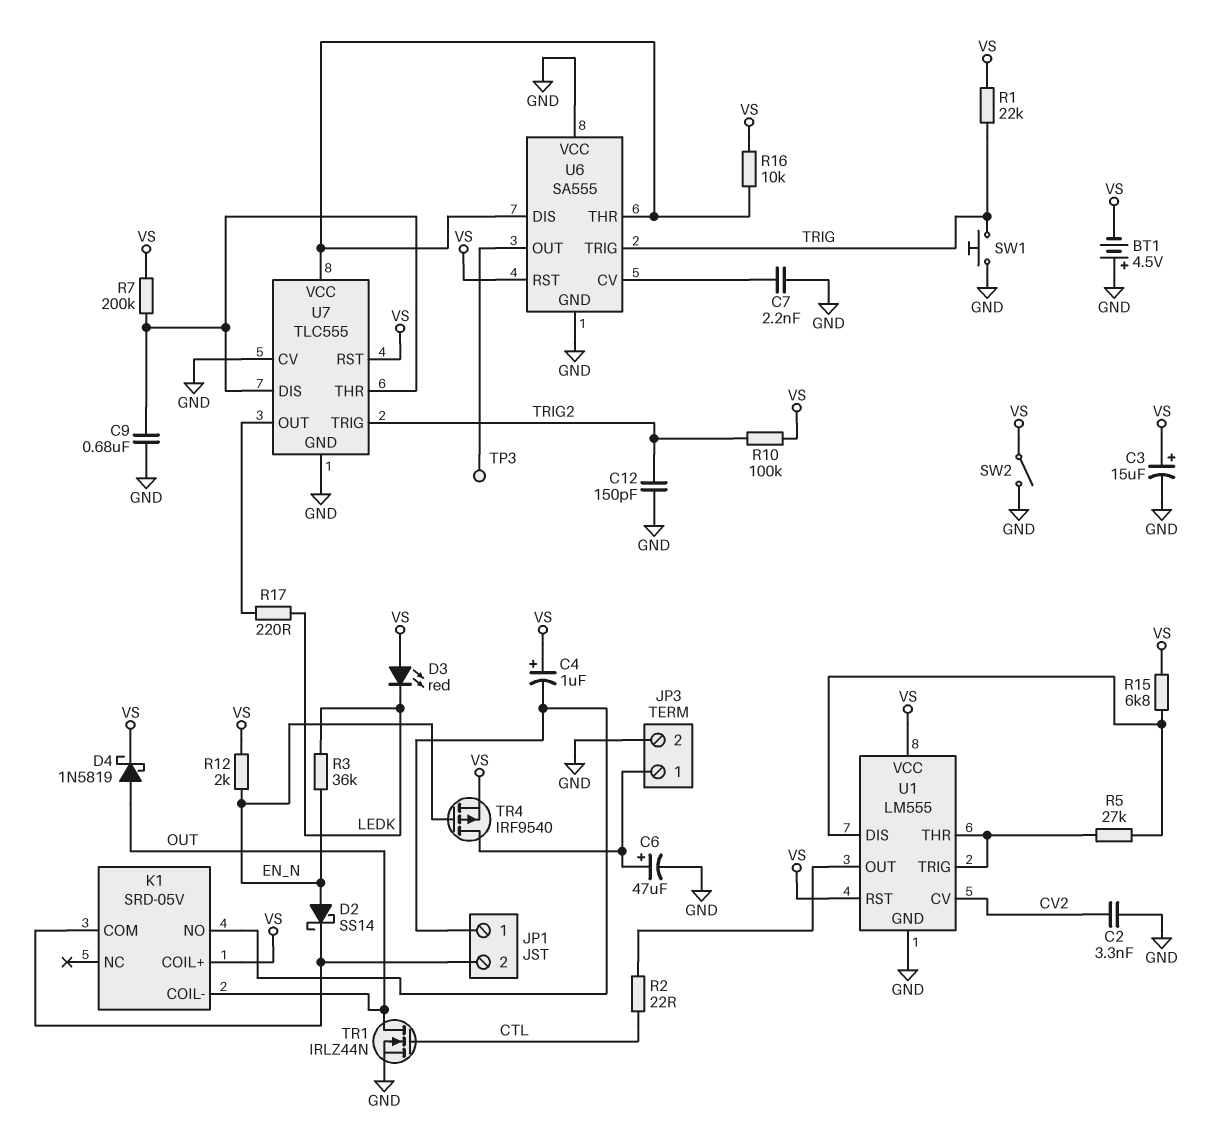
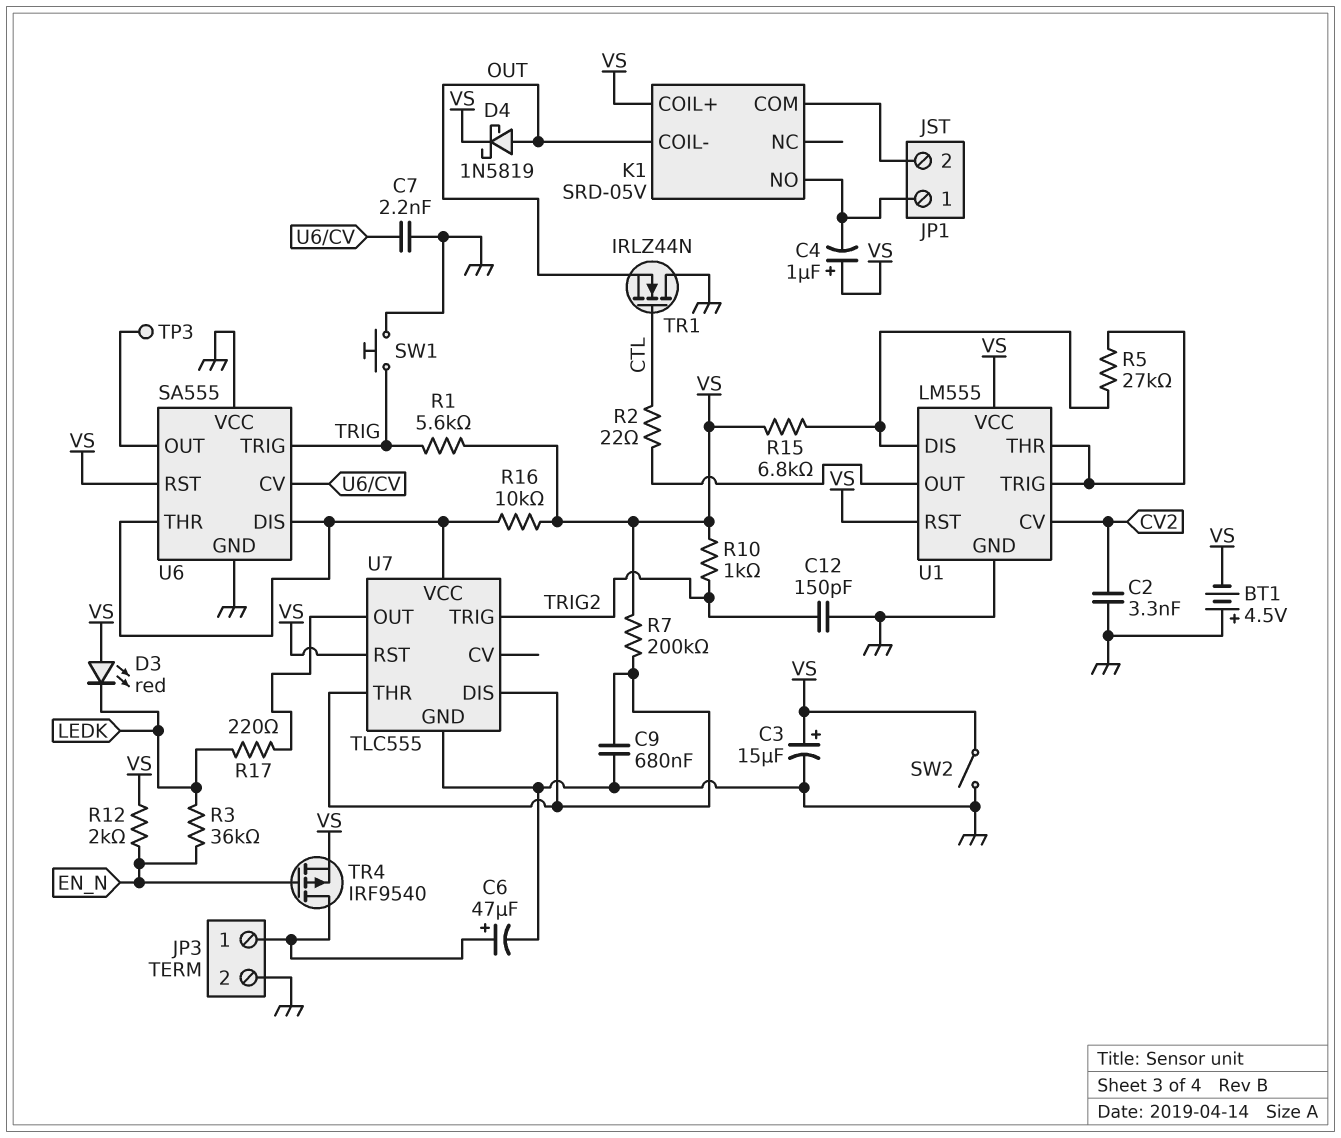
D2: schottky SS14 (A EN_N, K JP1/2) -> none
R1: 22k (TRIG, VS) -> 5.6k (TRIG, VS)
R10: 100k (TRIG2, VS) -> 1k (TRIG2, VS)
TR1: NMOS IRLZ44N (G CTL, D OUT, S GND) -> NMOS IRLZ44N (G CTL, D GND, S OUT)
U7 pin CV: GND -> none

